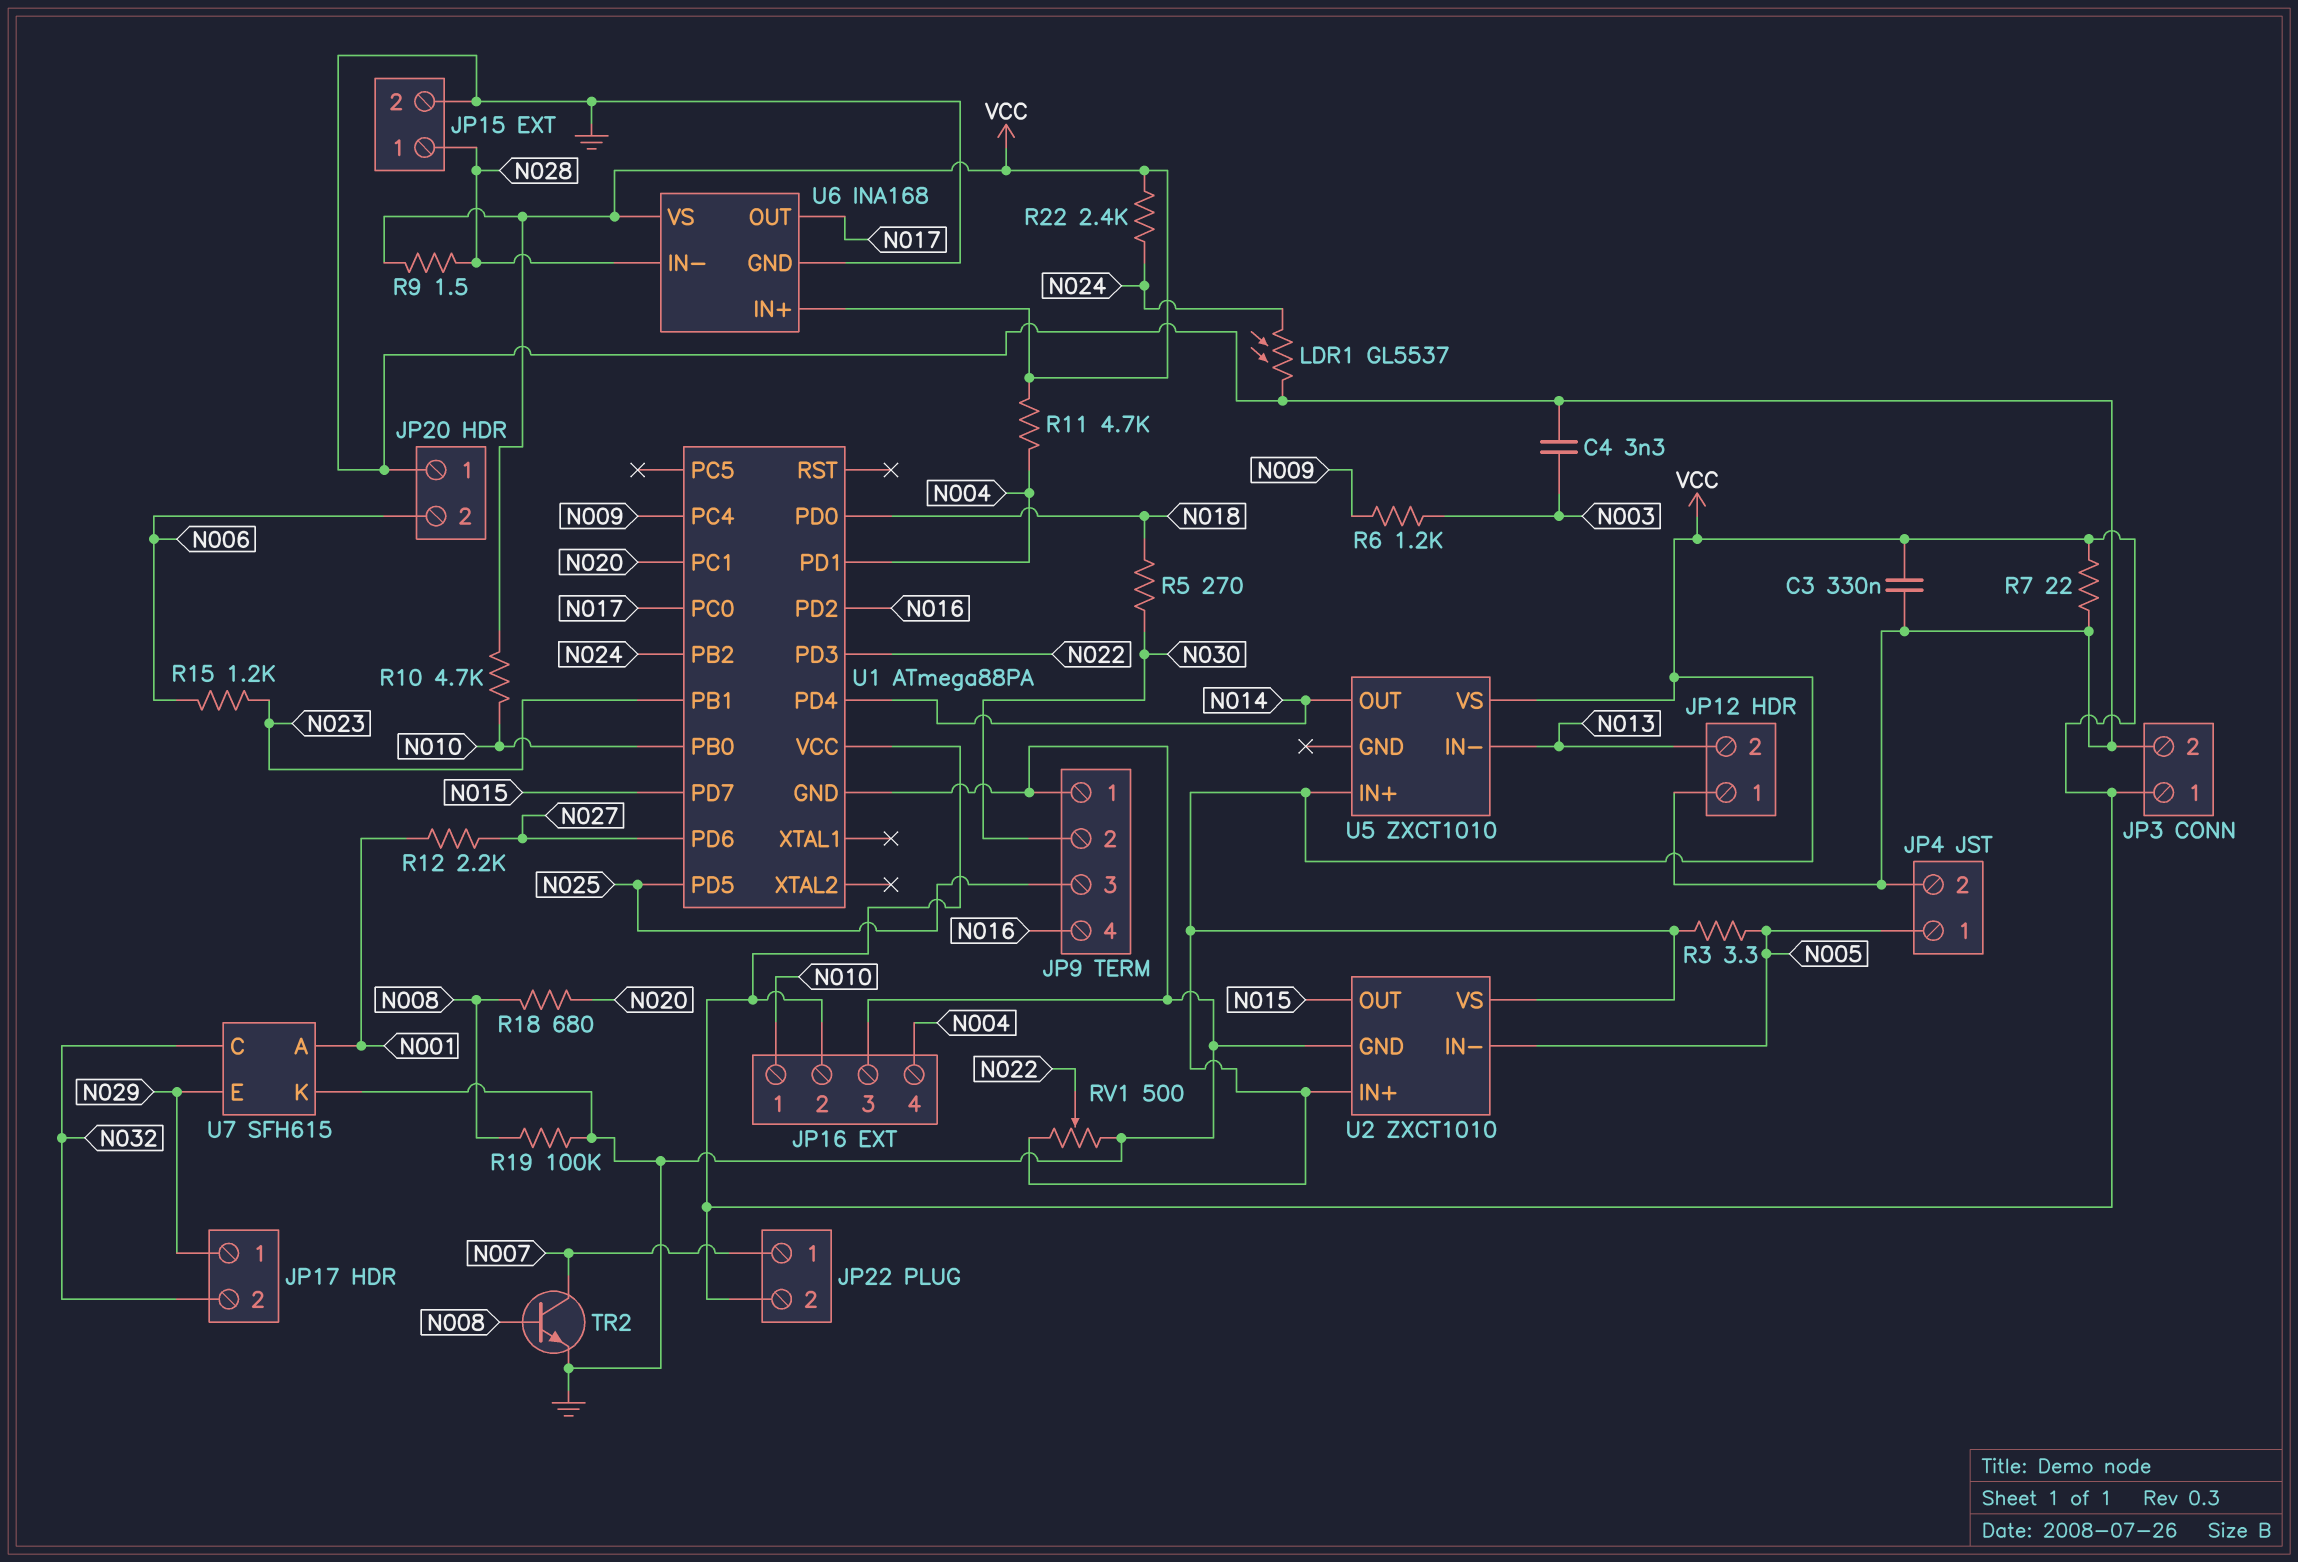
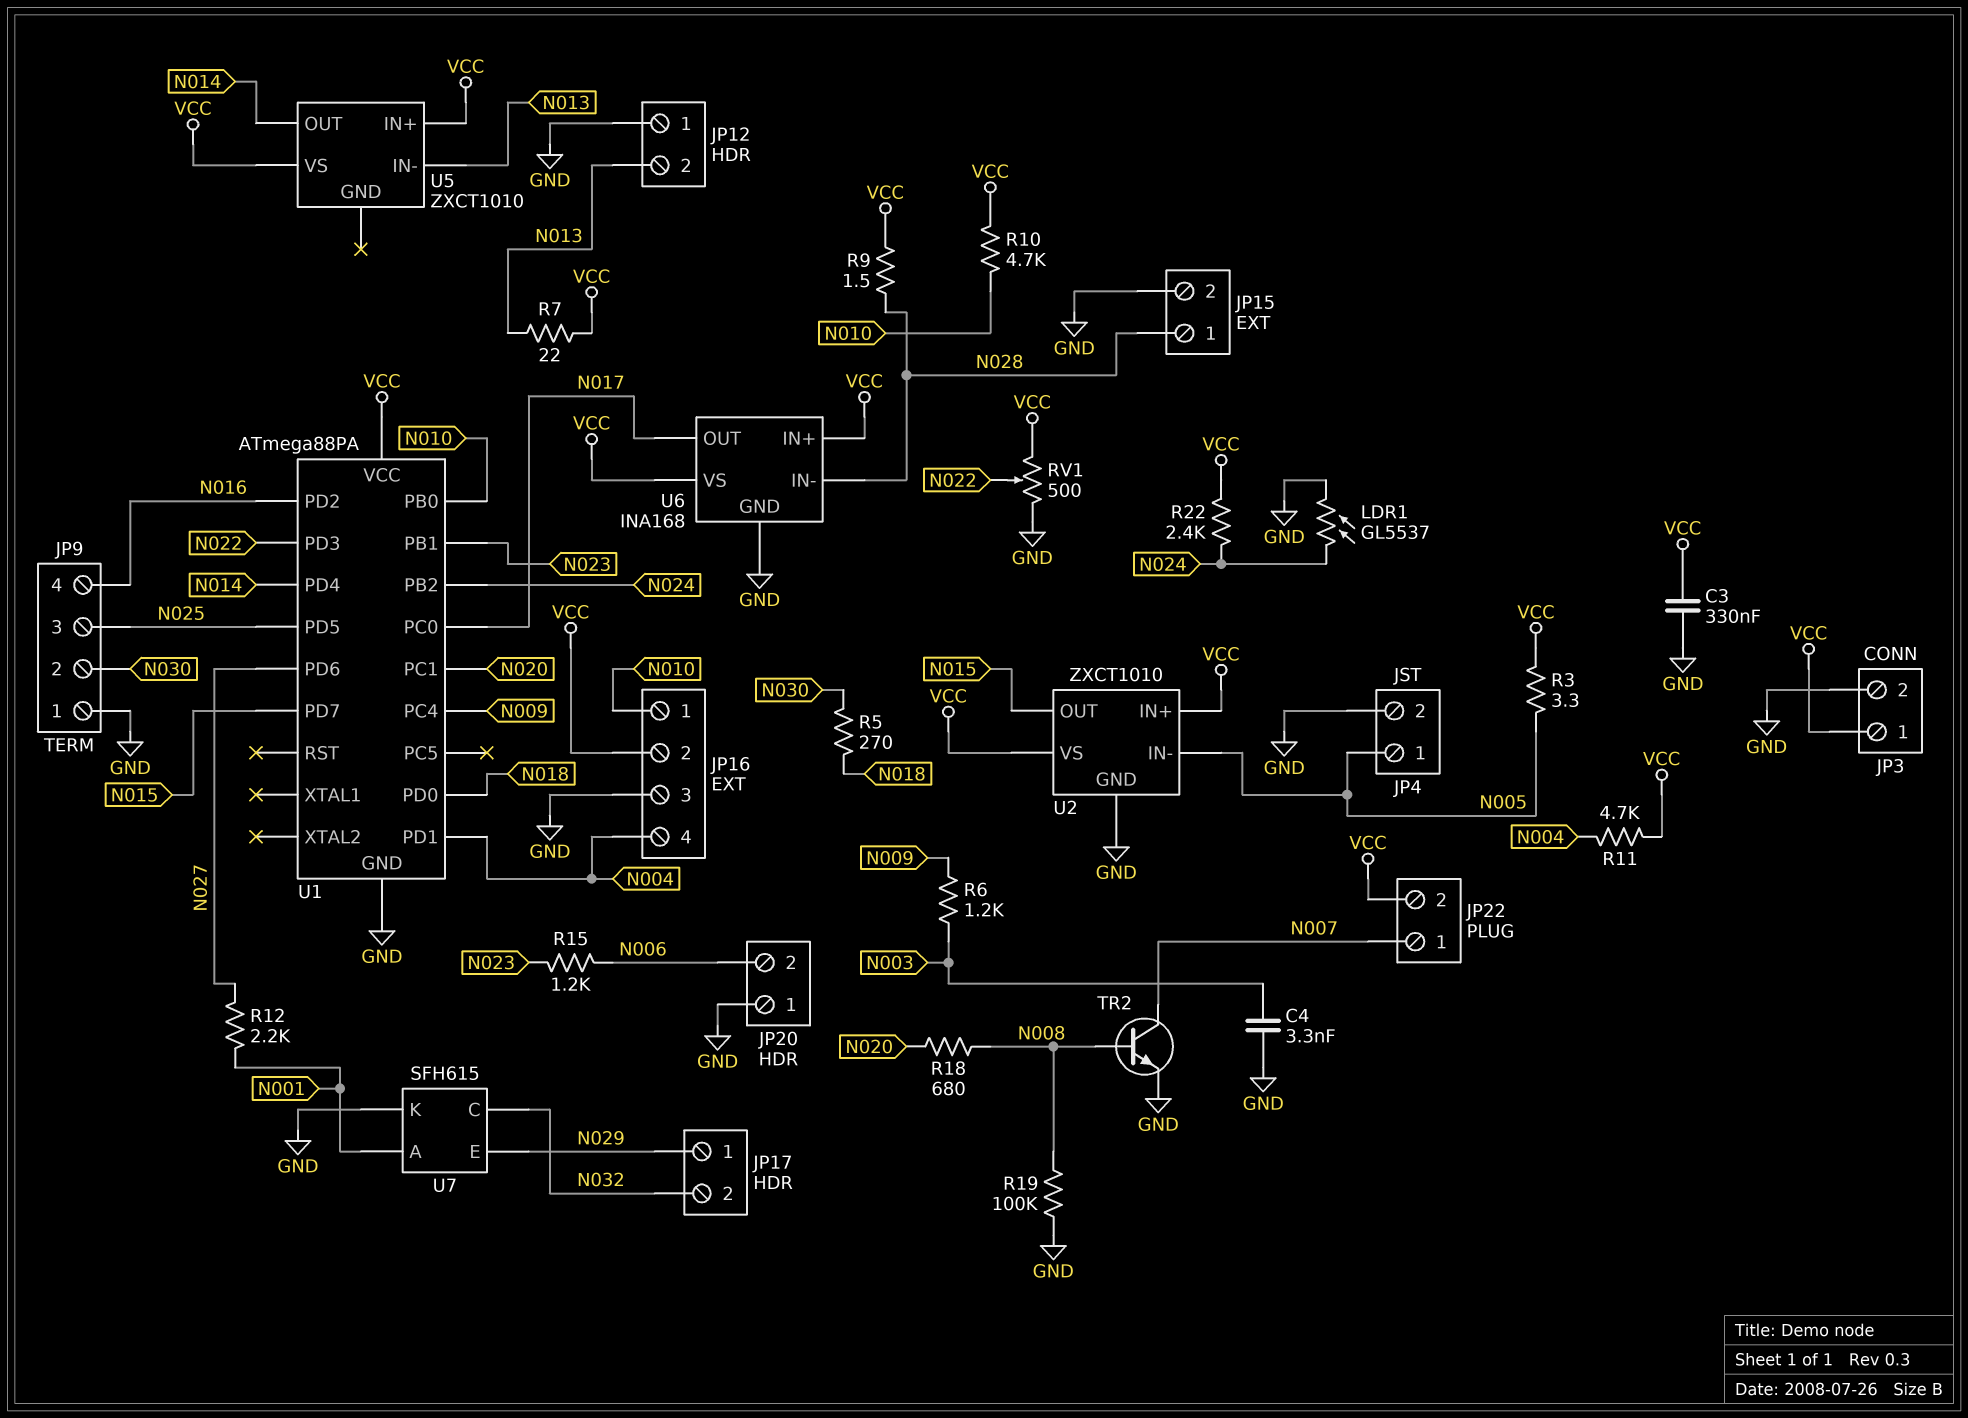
R7: 22 (GND, VCC) -> 22 (N013, VCC)

